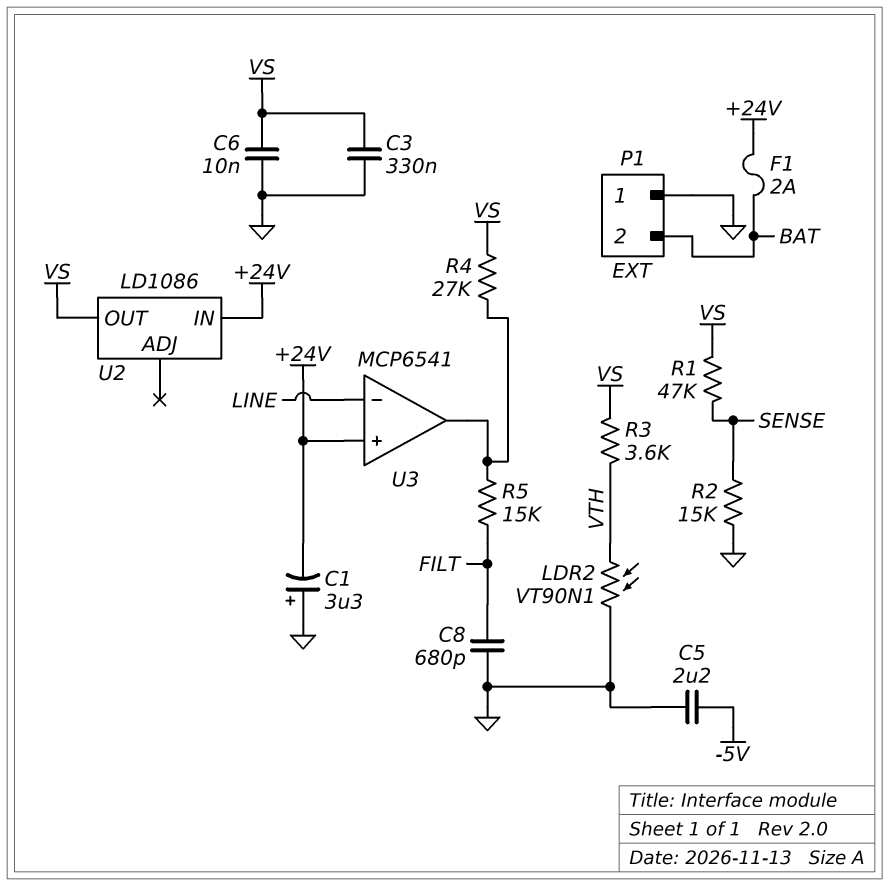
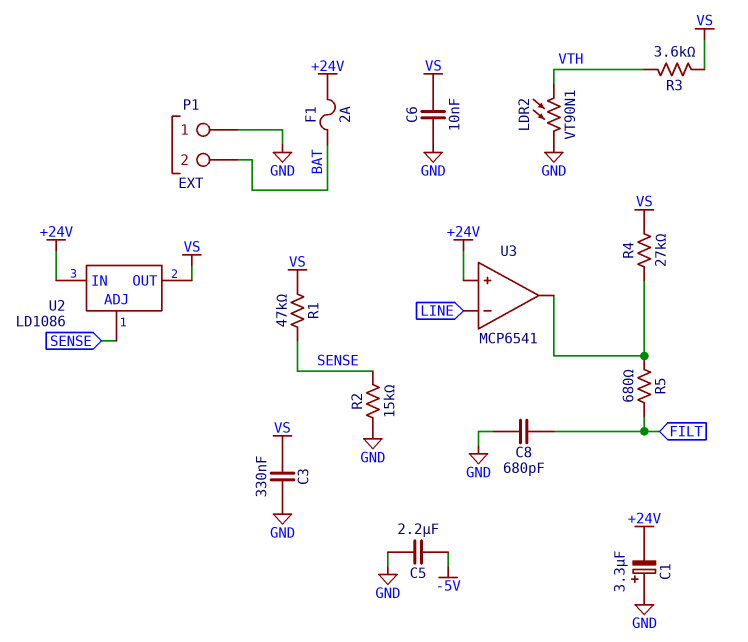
R5: 15k (FILT, U3/out) -> 680 (FILT, U3/out)
U2 pin ADJ: none -> SENSE

